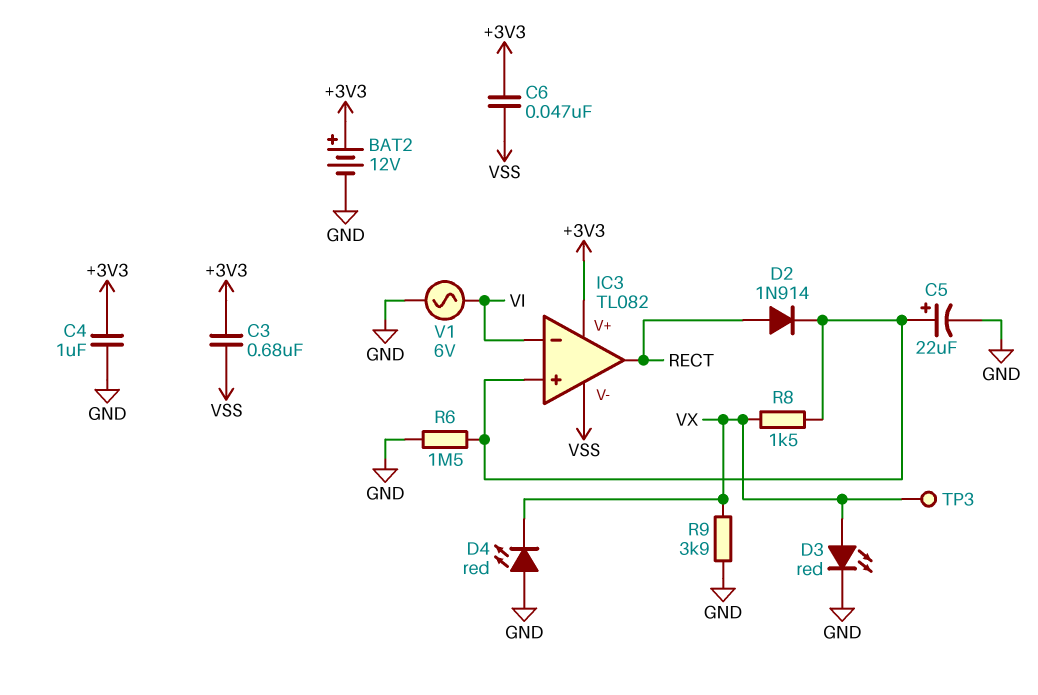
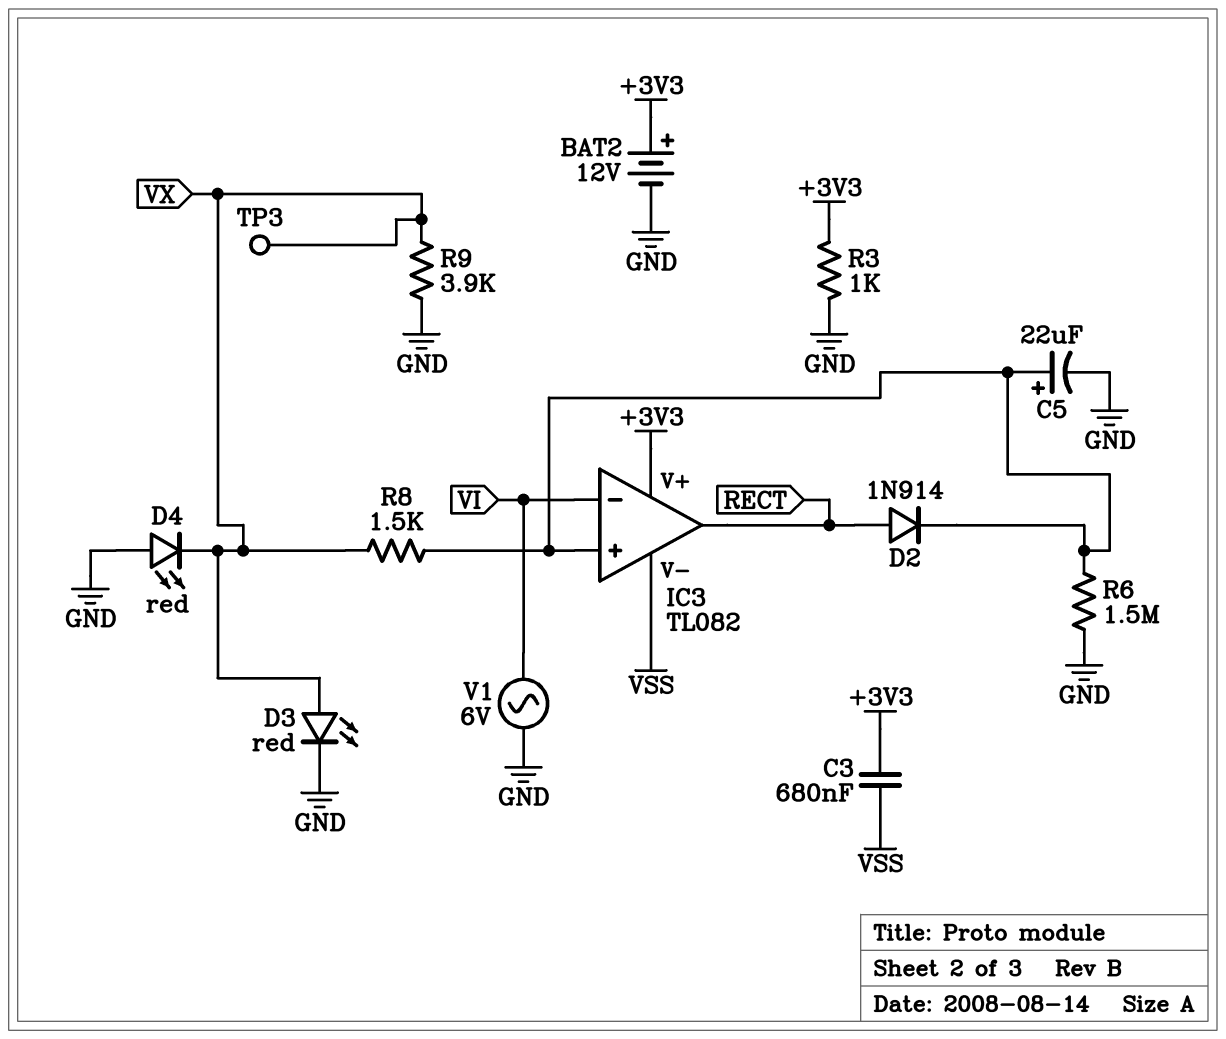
C4: 1uF (+3V3, GND) -> none
C6: 47nF (+3V3, VSS) -> none
R3: none -> 1k (+3V3, GND)

